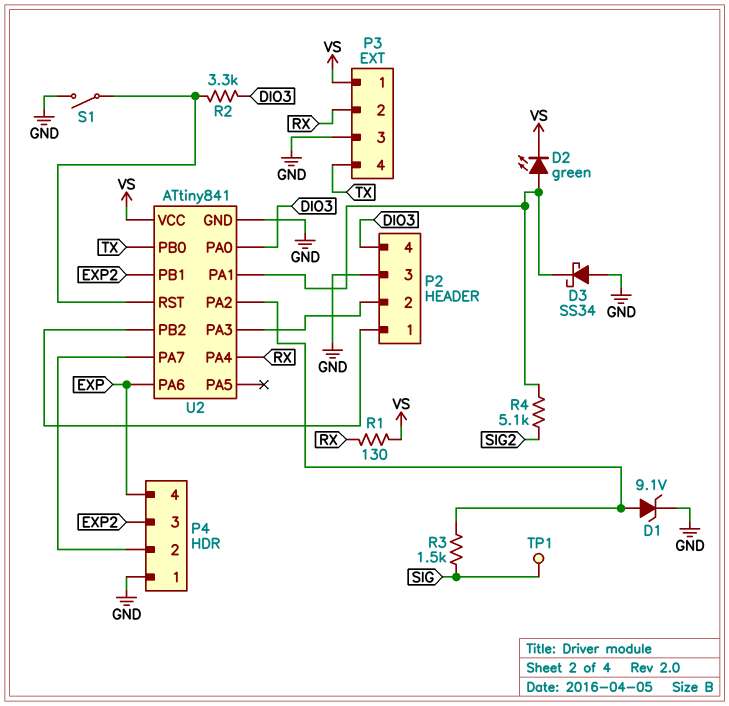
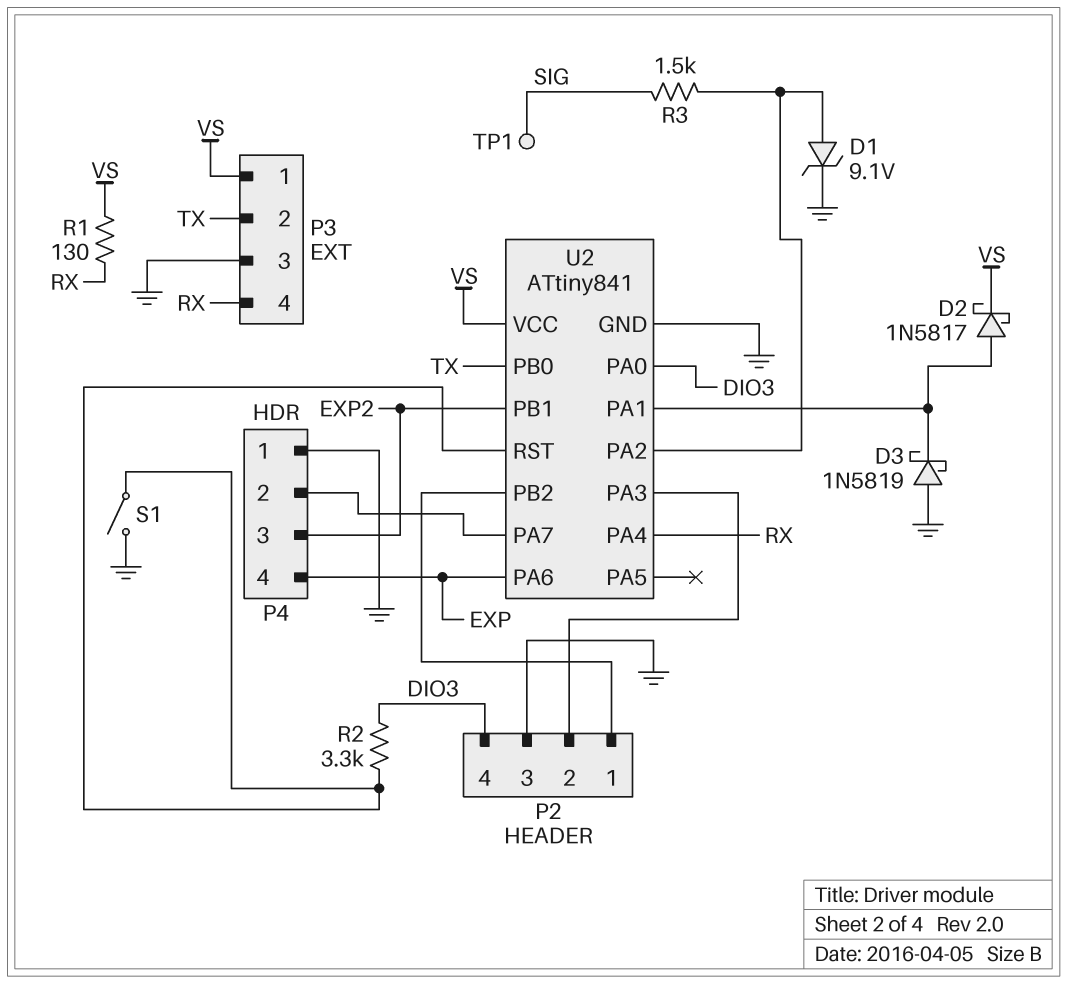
D2: LED green (A U2/PA1, K VS) -> schottky 1N5817 (A U2/PA1, K VS)
D3: schottky SS34 (A GND, K U2/PA1) -> schottky 1N5819 (A GND, K U2/PA1)
P3 pin 2: RX -> TX
P3 pin 4: TX -> RX
R4: 5.1k (SIG2, U2/PA1) -> none

